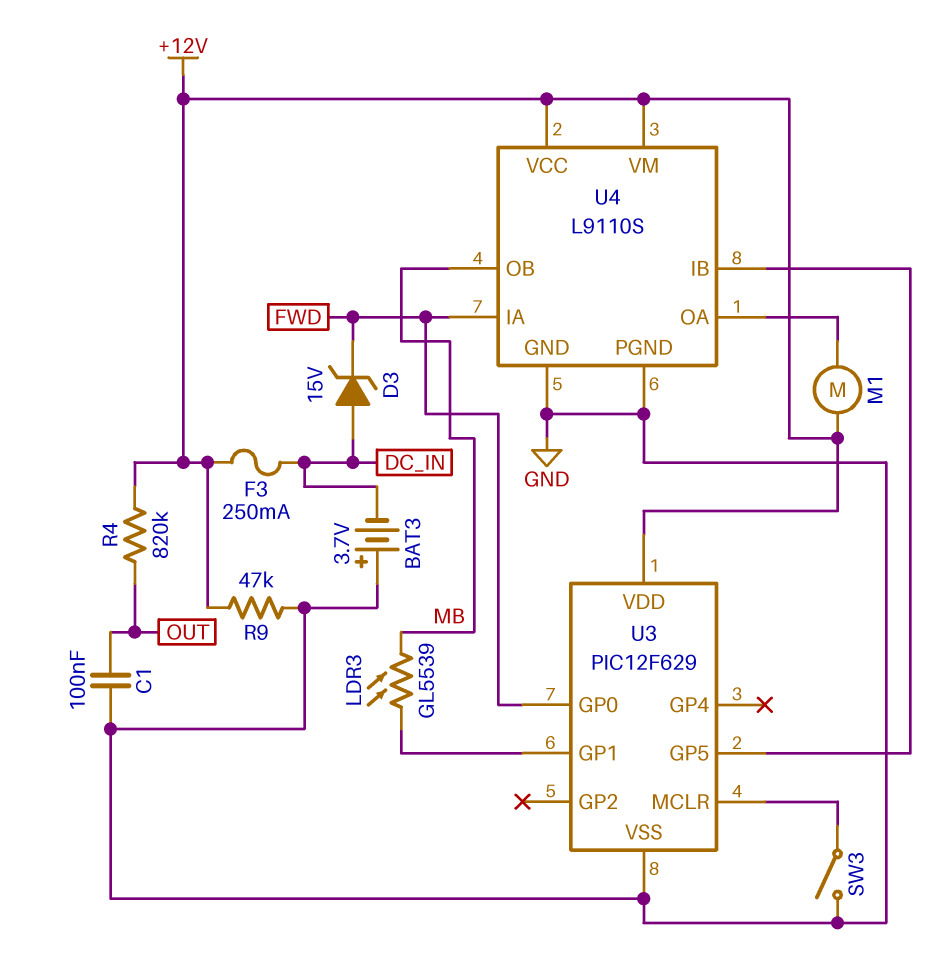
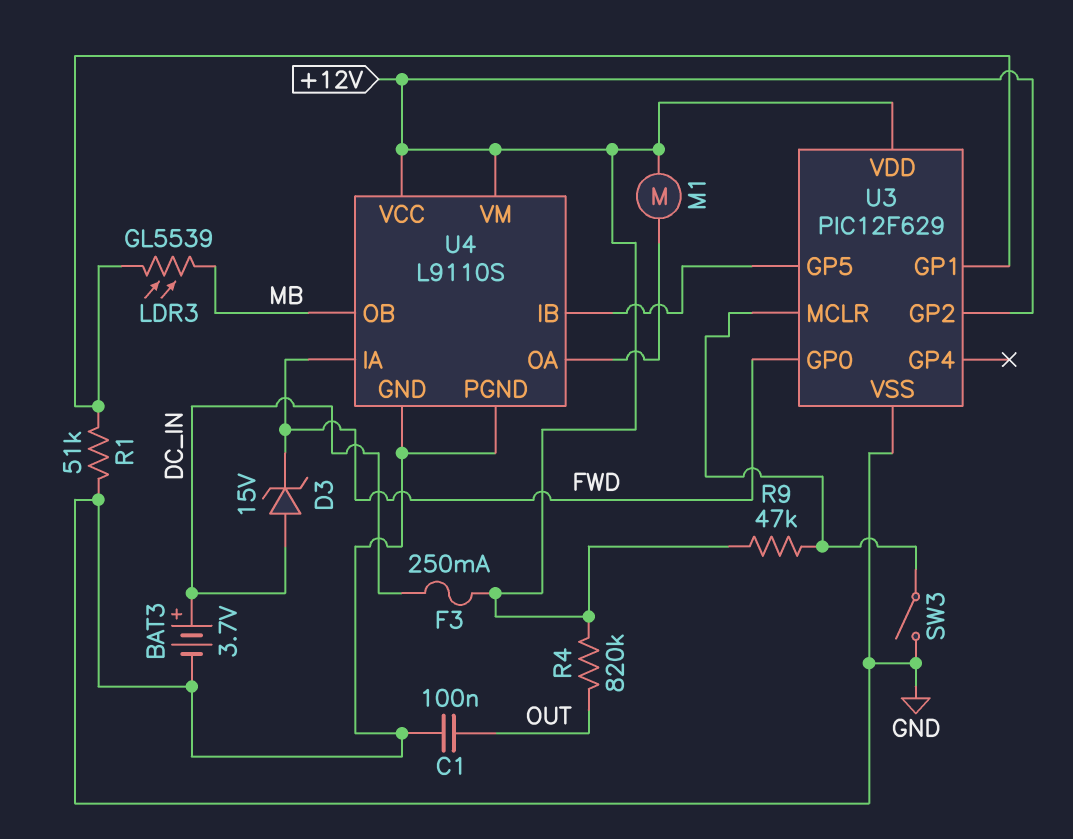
BAT3: 3.7V (plus GND, minus DC_IN) -> 3.7V (plus DC_IN, minus GND)
R1: none -> 51k (GND, U3/GP1)
R9: 47k (+12V, GND) -> 47k (+12V, U3/MCLR)
U3 pin GP2: none -> +12V

